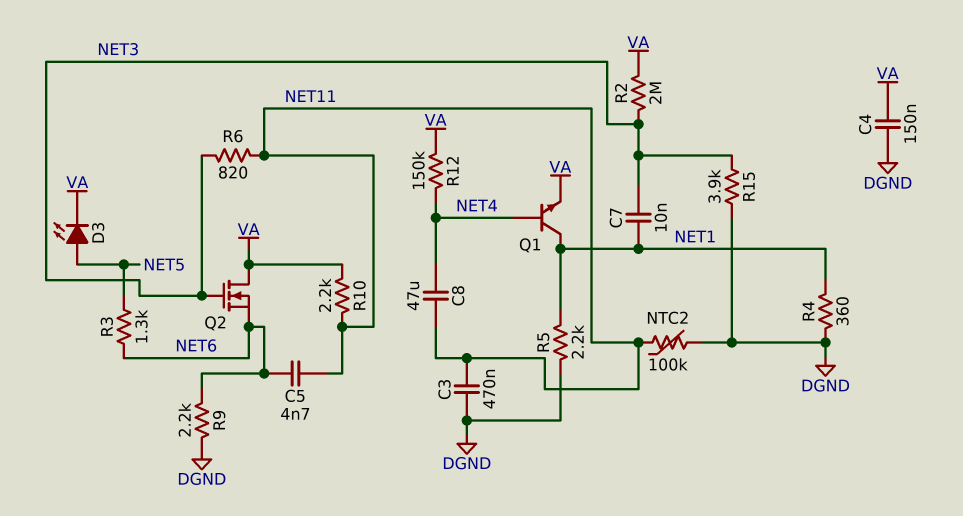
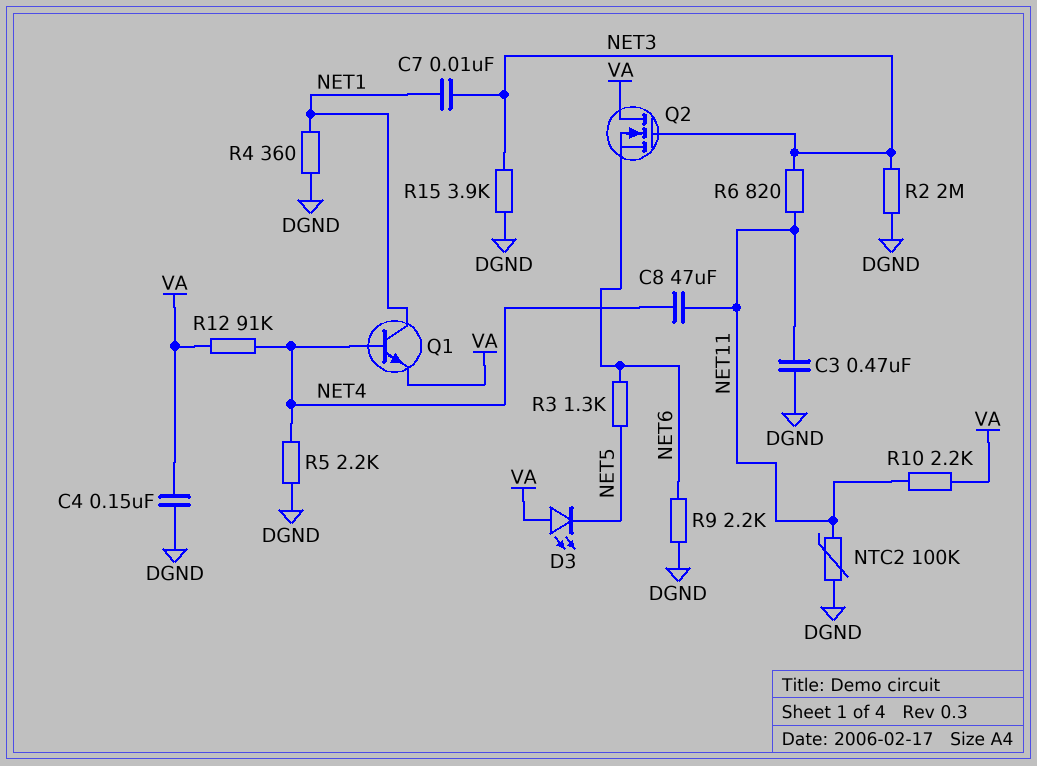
C5: 4.7nF (NET6, NET11) -> none
D3: LED (A NET5, K VA) -> LED (A VA, K NET5)
R2: 2M (NET3, VA) -> 2M (DGND, NET3)
R5: 2.2k (DGND, NET1) -> 2.2k (DGND, NET4)
R12: 150k (NET4, VA) -> 91k (NET4, VA)

